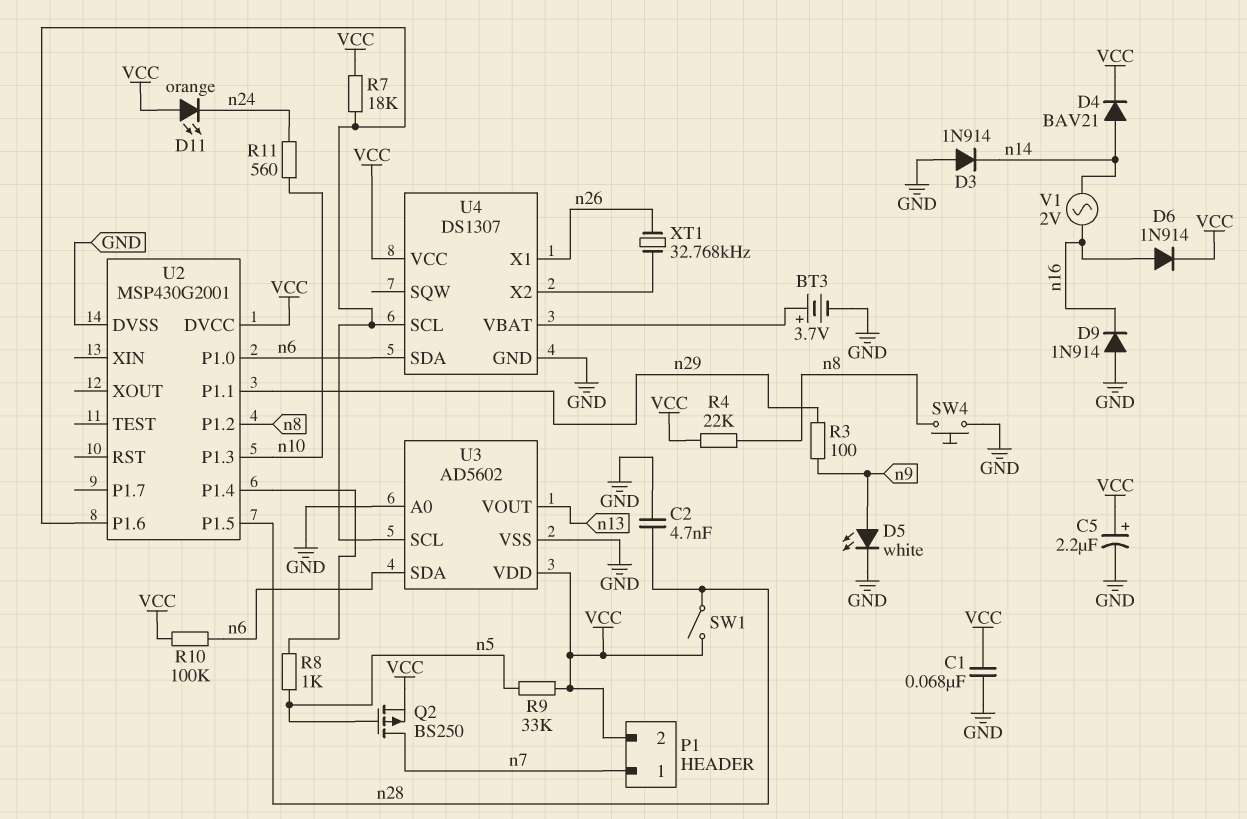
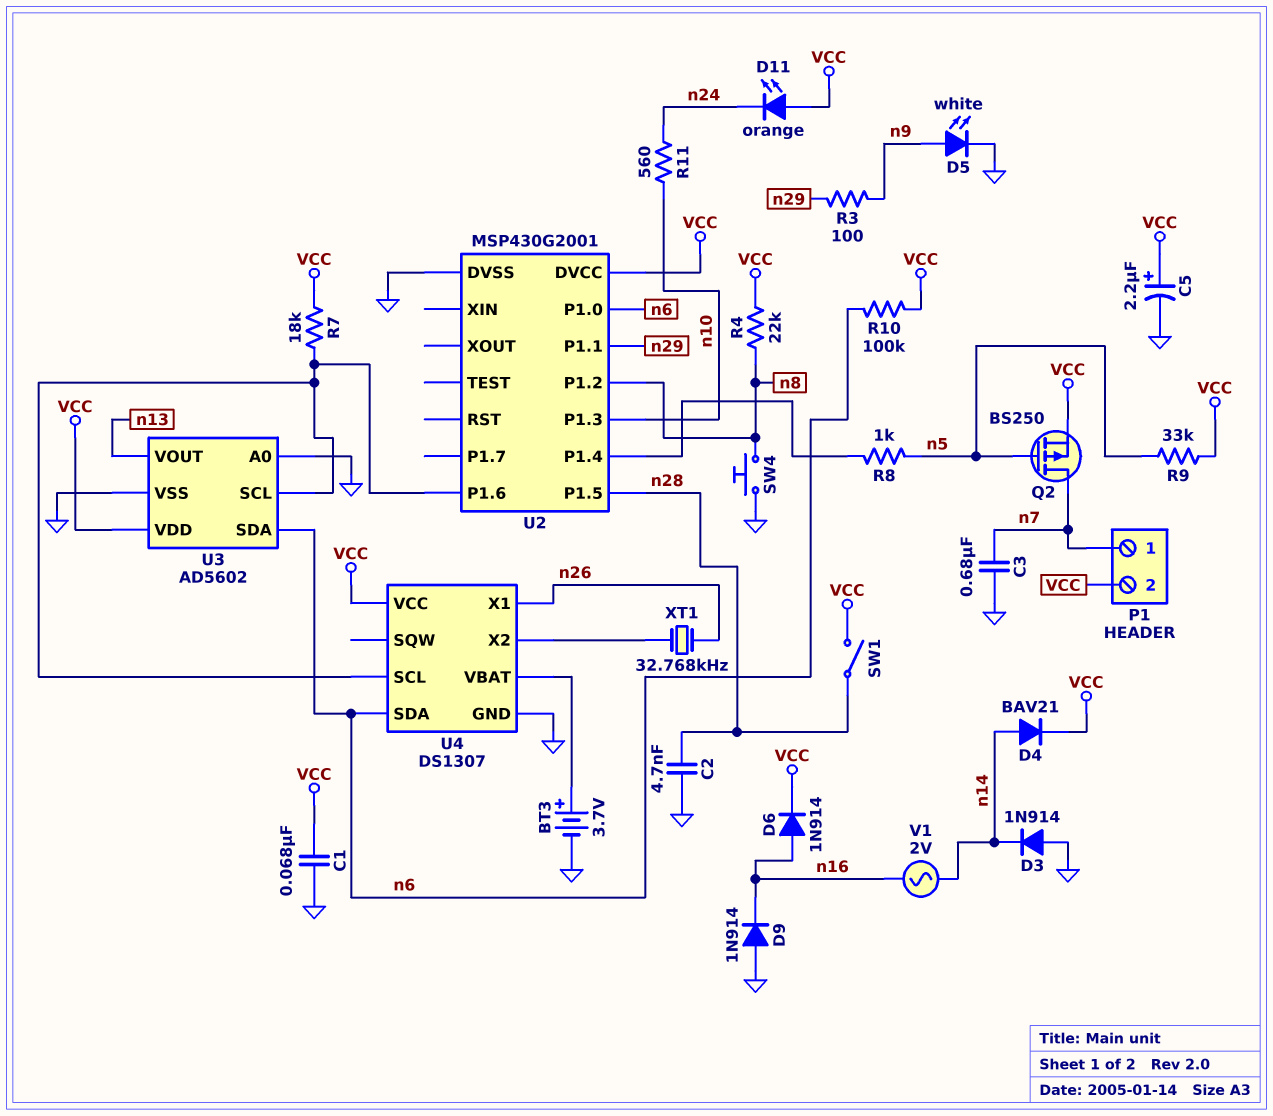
C3: none -> 680nF (GND, n7)

